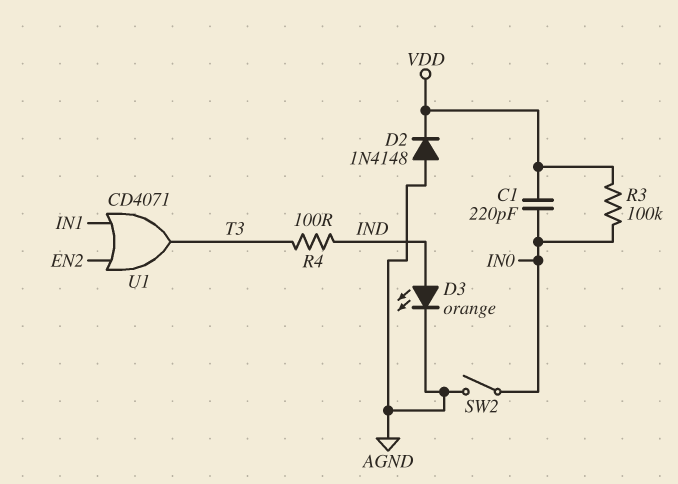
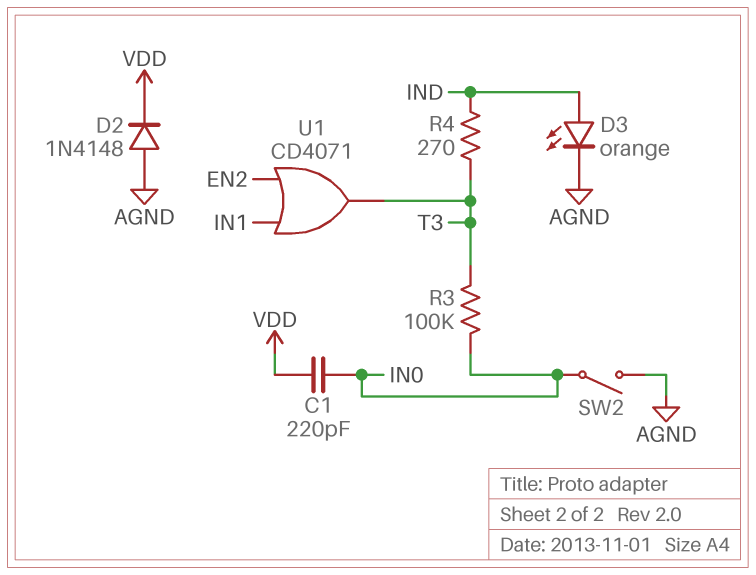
R3: 100k (IN0, VDD) -> 100k (IN0, T3)
R4: 100 (IND, T3) -> 270 (IND, T3)

